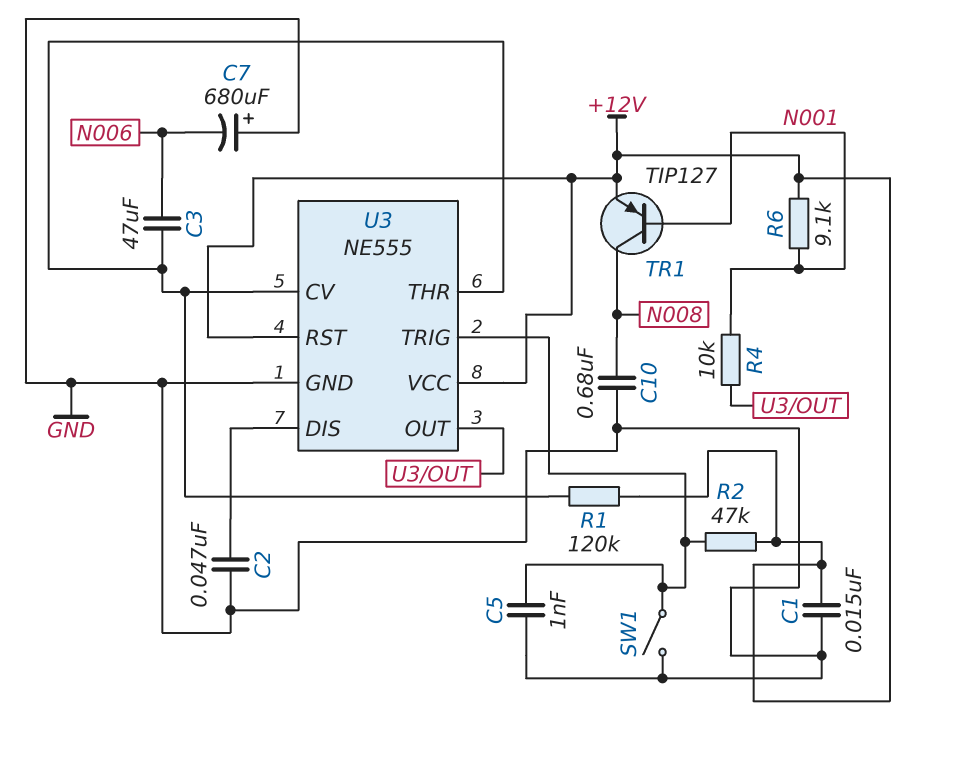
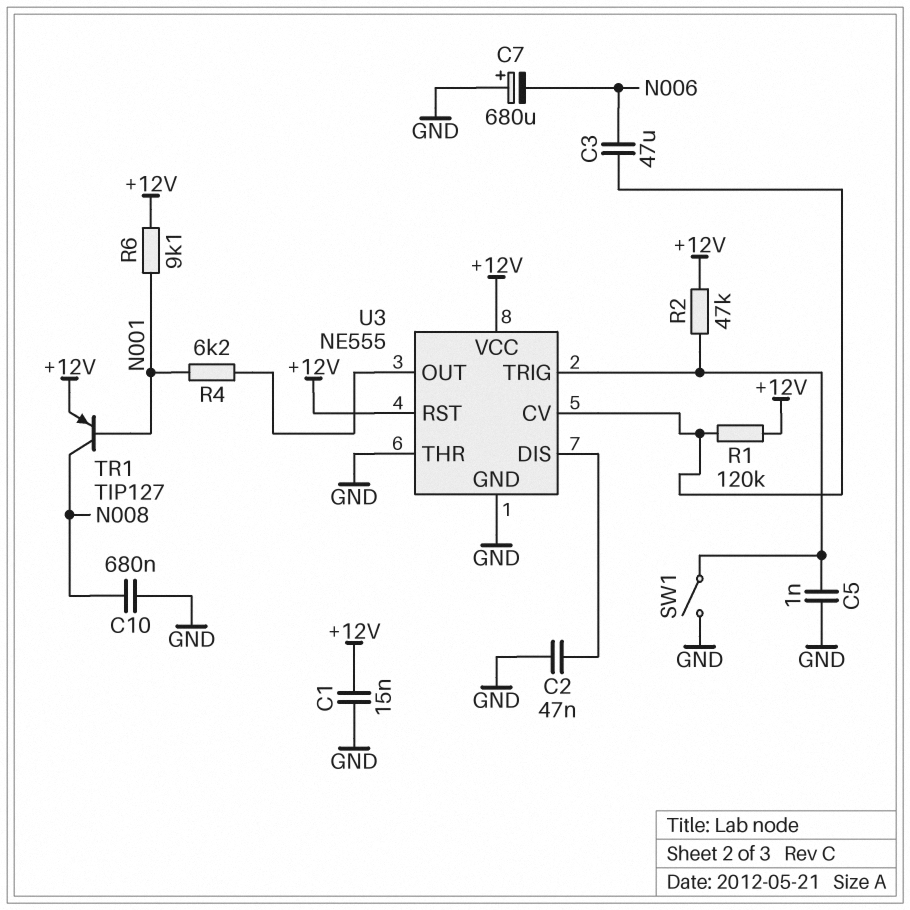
R4: 10k (N001, U3/OUT) -> 6.2k (N001, U3/OUT)
U3 pin THR: U3/CV -> GND

